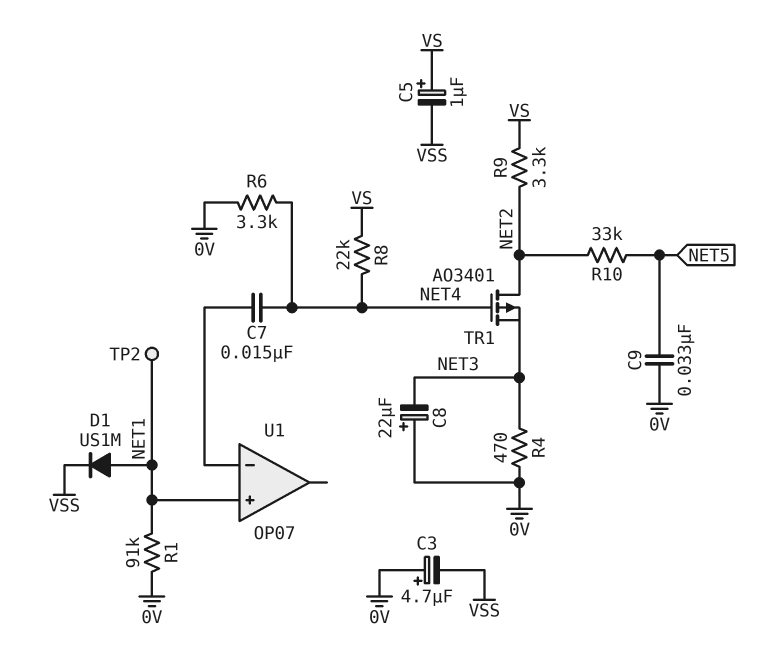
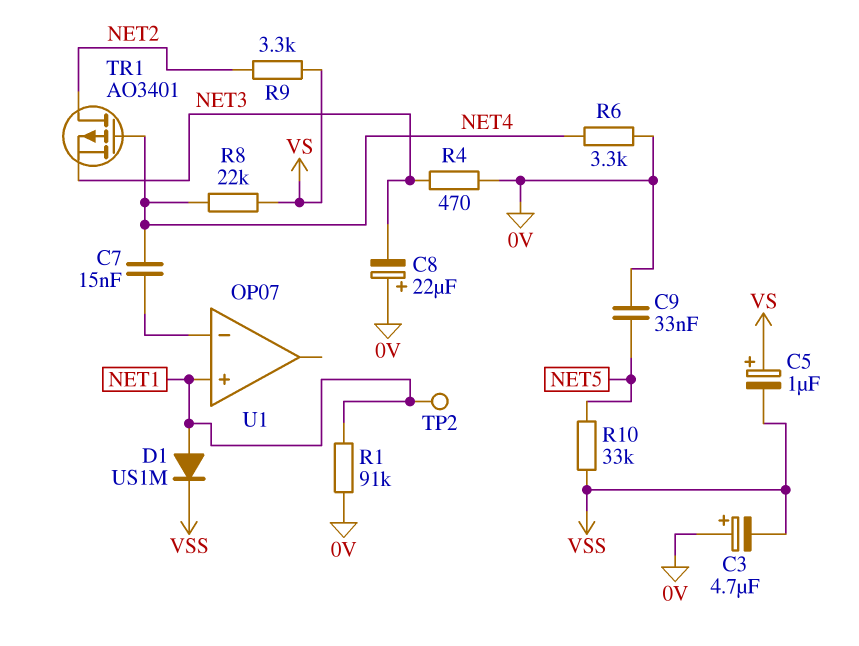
R10: 33k (NET2, NET5) -> 33k (NET5, VSS)

